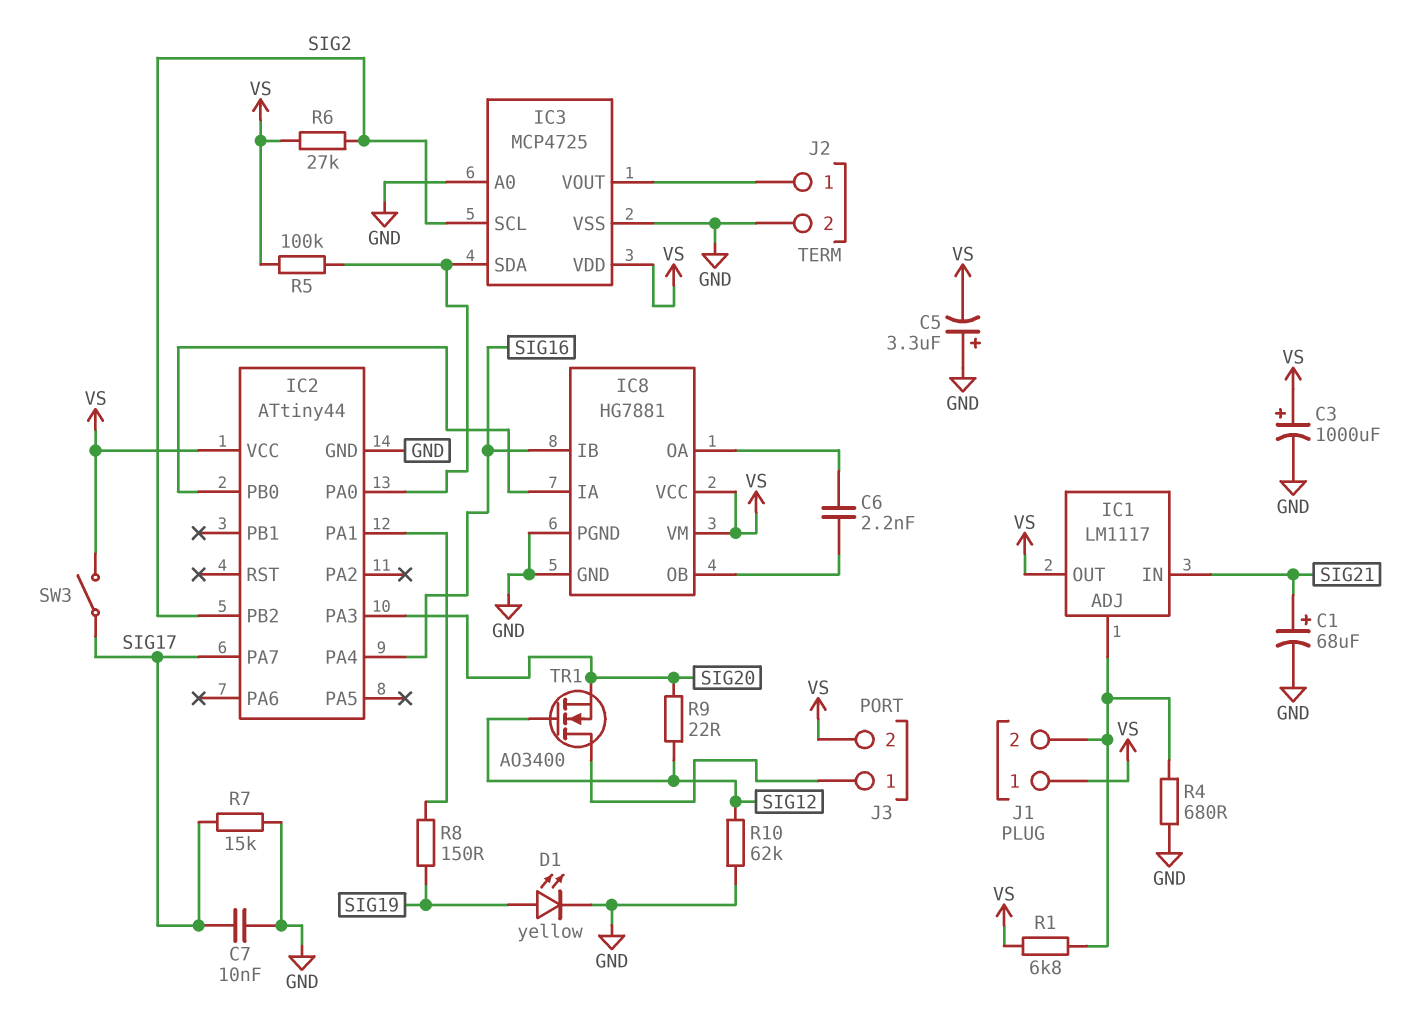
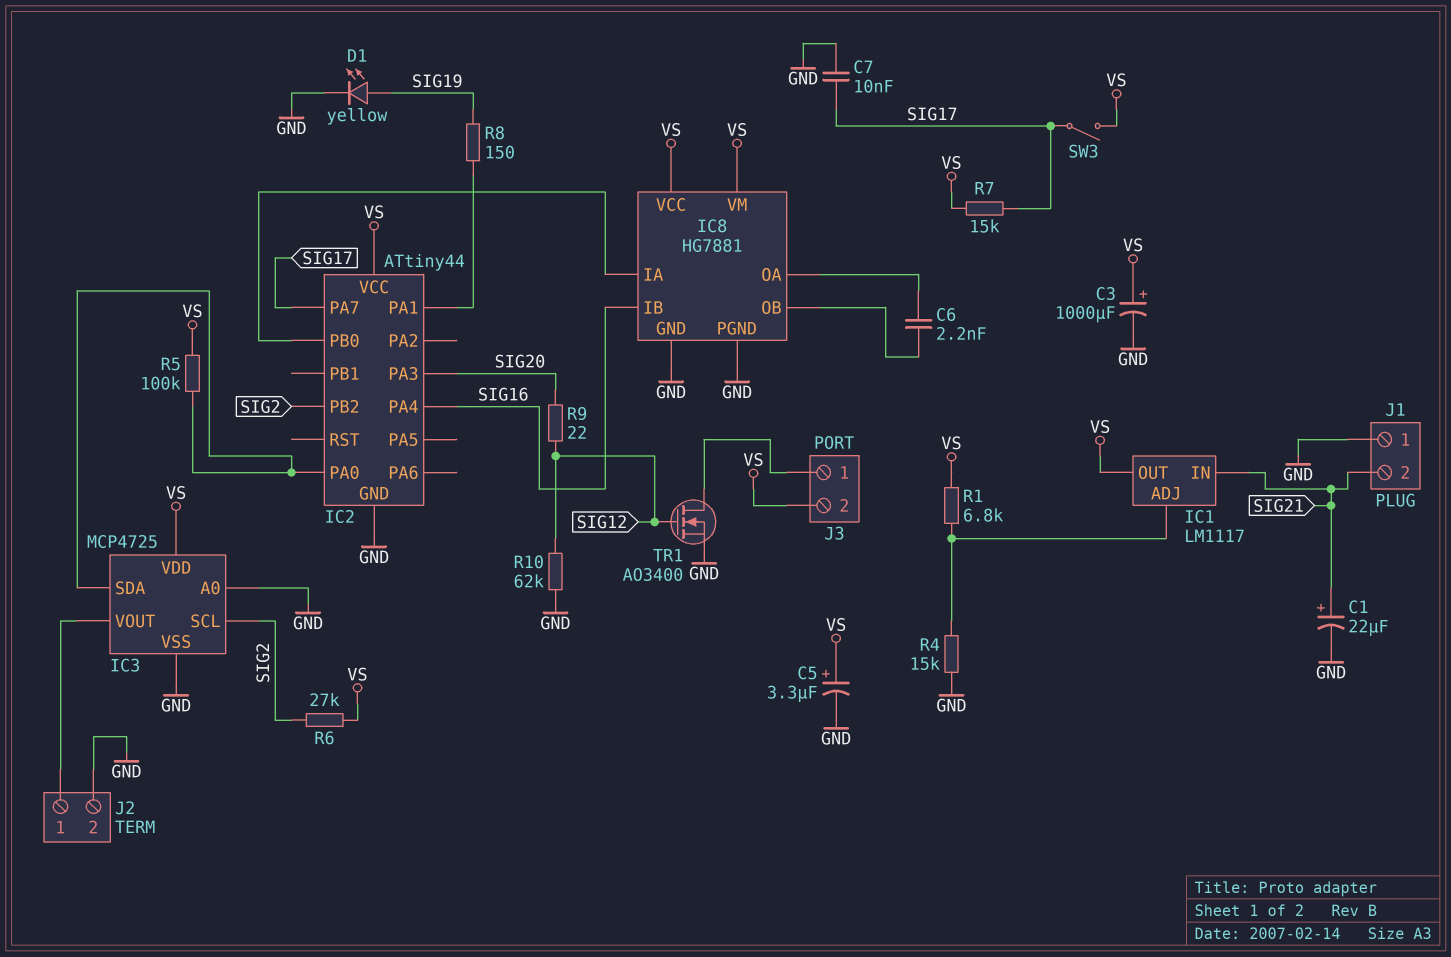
C1: 68uF (plus SIG21, minus GND) -> 22uF (plus SIG21, minus GND)
C5: 3.3uF (plus GND, minus VS) -> 3.3uF (plus VS, minus GND)
J1 pin 1: VS -> GND
J1 pin 2: IC1/ADJ -> SIG21
R4: 680 (GND, IC1/ADJ) -> 15k (GND, IC1/ADJ)
R7: 15k (GND, SIG17) -> 15k (SIG17, VS)
TR1: NMOS AO3400 (G SIG12, D J3/1, S SIG20) -> NMOS AO3400 (G SIG12, D J3/1, S GND)

